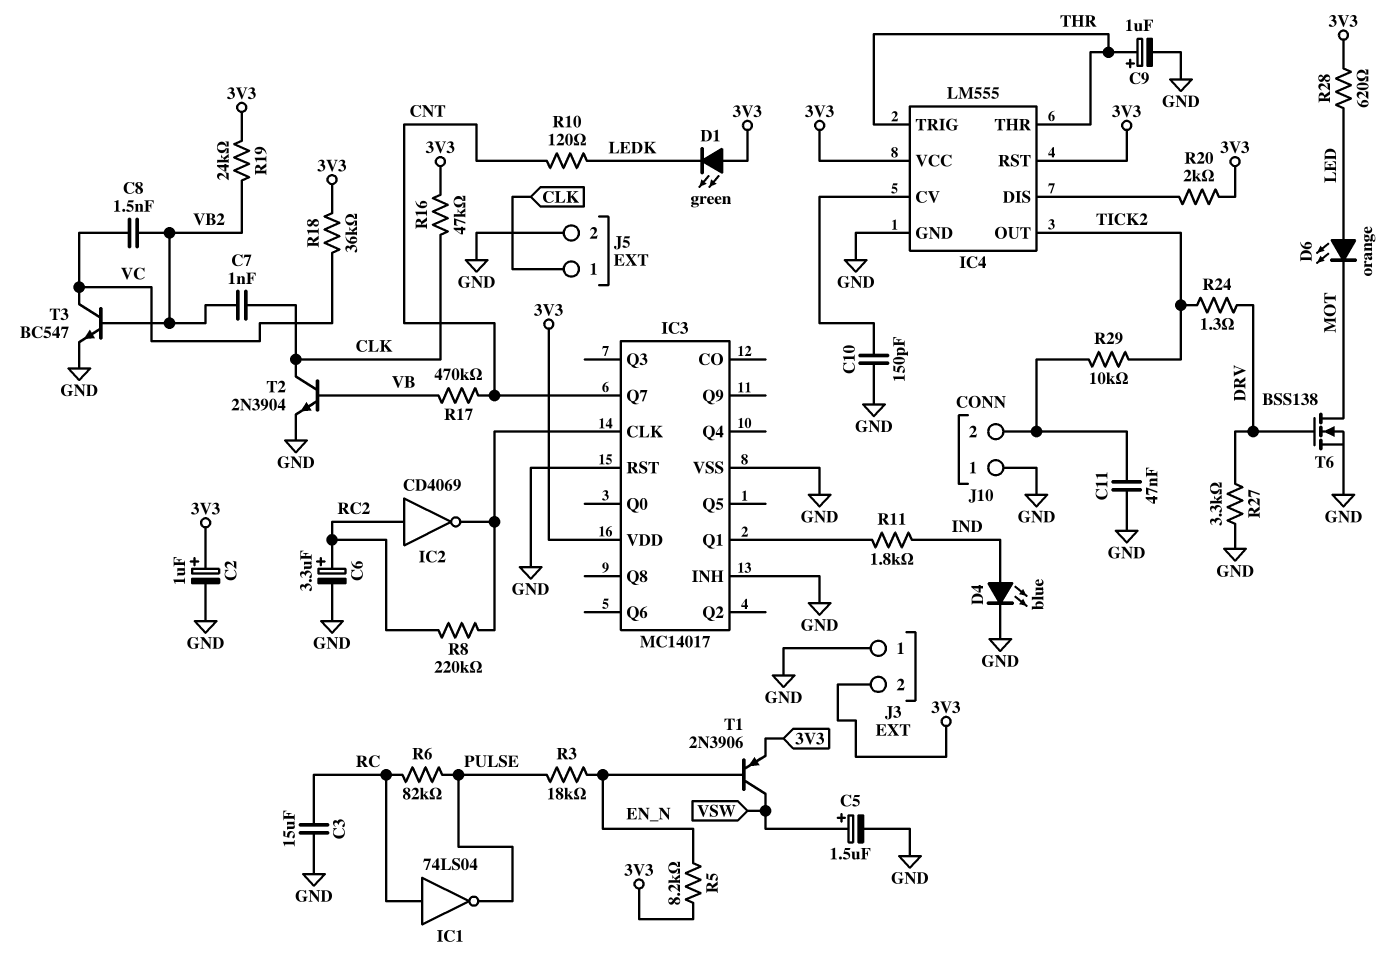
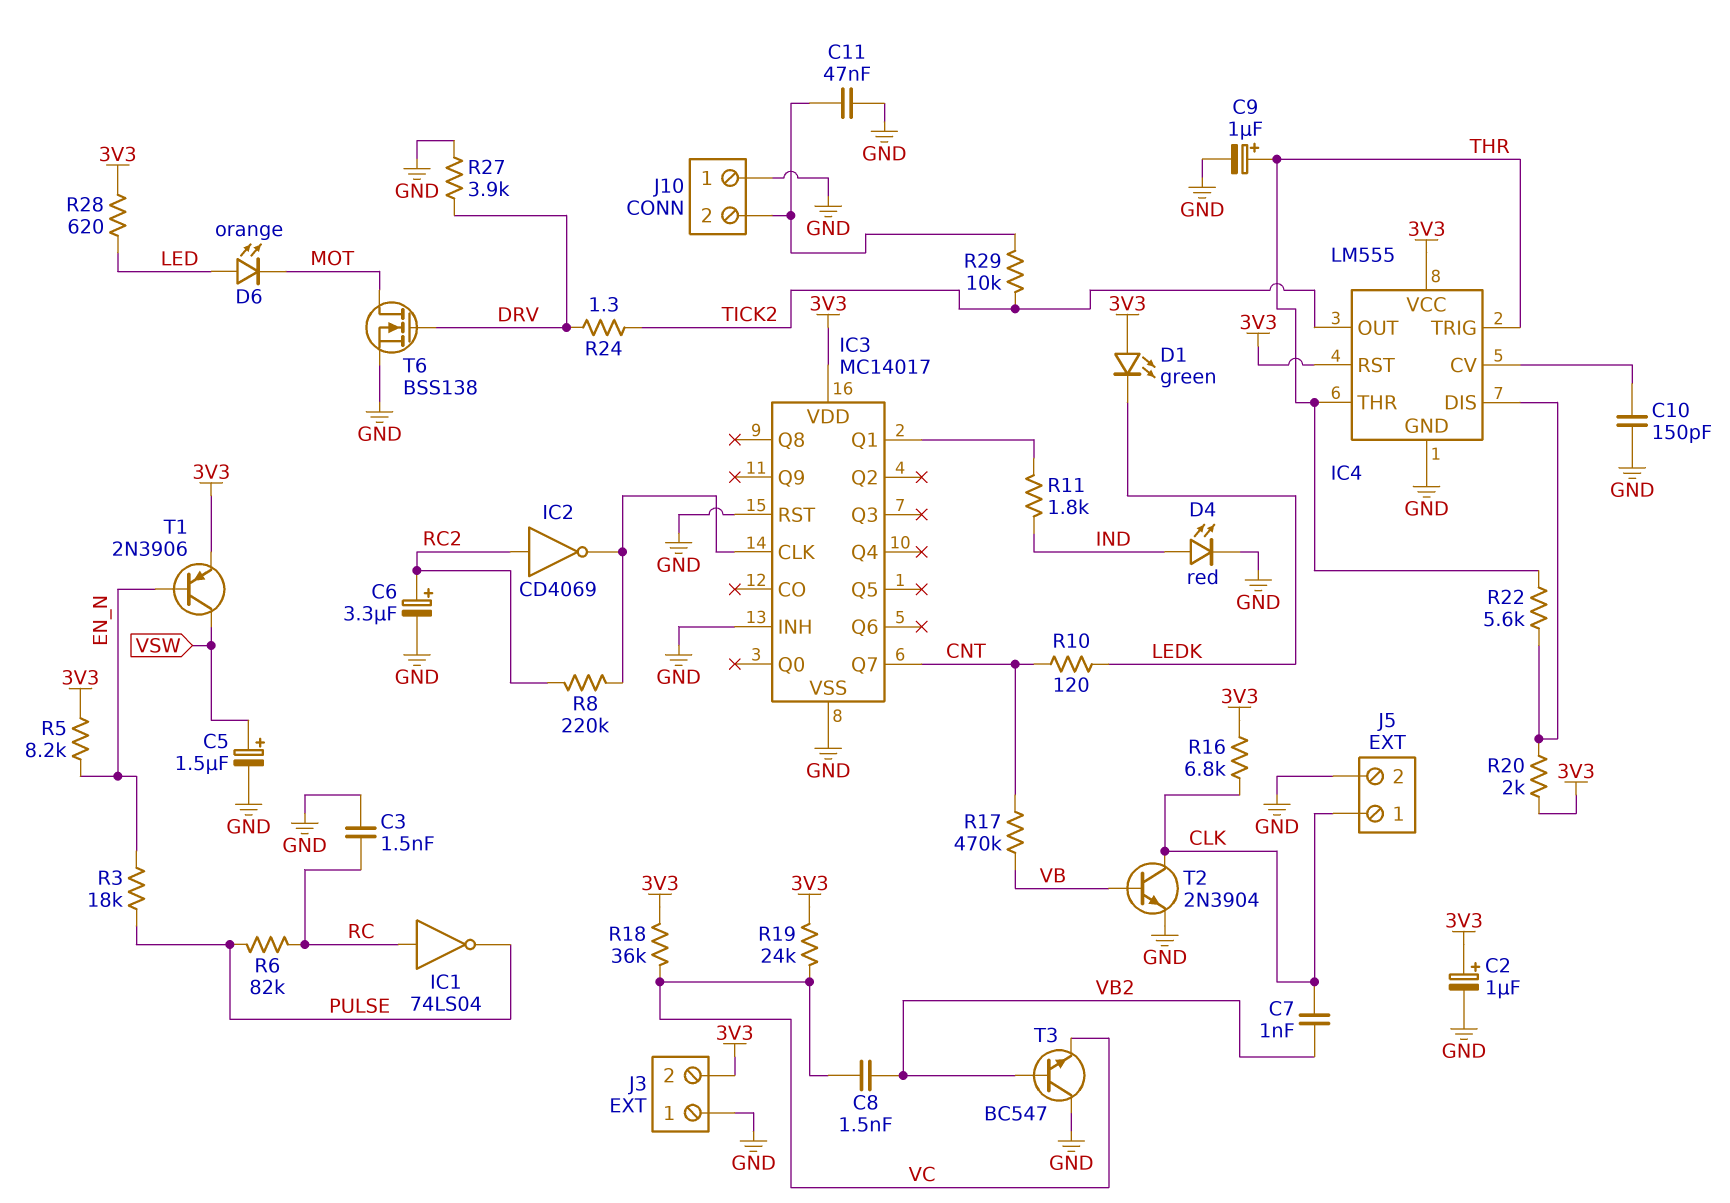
C3: 15uF (GND, RC) -> 1.5nF (GND, RC)
D4: LED blue (A IND, K GND) -> LED red (A IND, K GND)
R16: 47k (3V3, CLK) -> 6.8k (3V3, CLK)
R19: 24k (3V3, VB2) -> 24k (3V3, VC)
R22: none -> 5.6k (IC4/DIS, THR)
R27: 3.3k (DRV, GND) -> 3.9k (DRV, GND)
T3: NPN BC547 (B VB2, C VC, E GND) -> NPN BC547 (B VB2, C GND, E VC)

